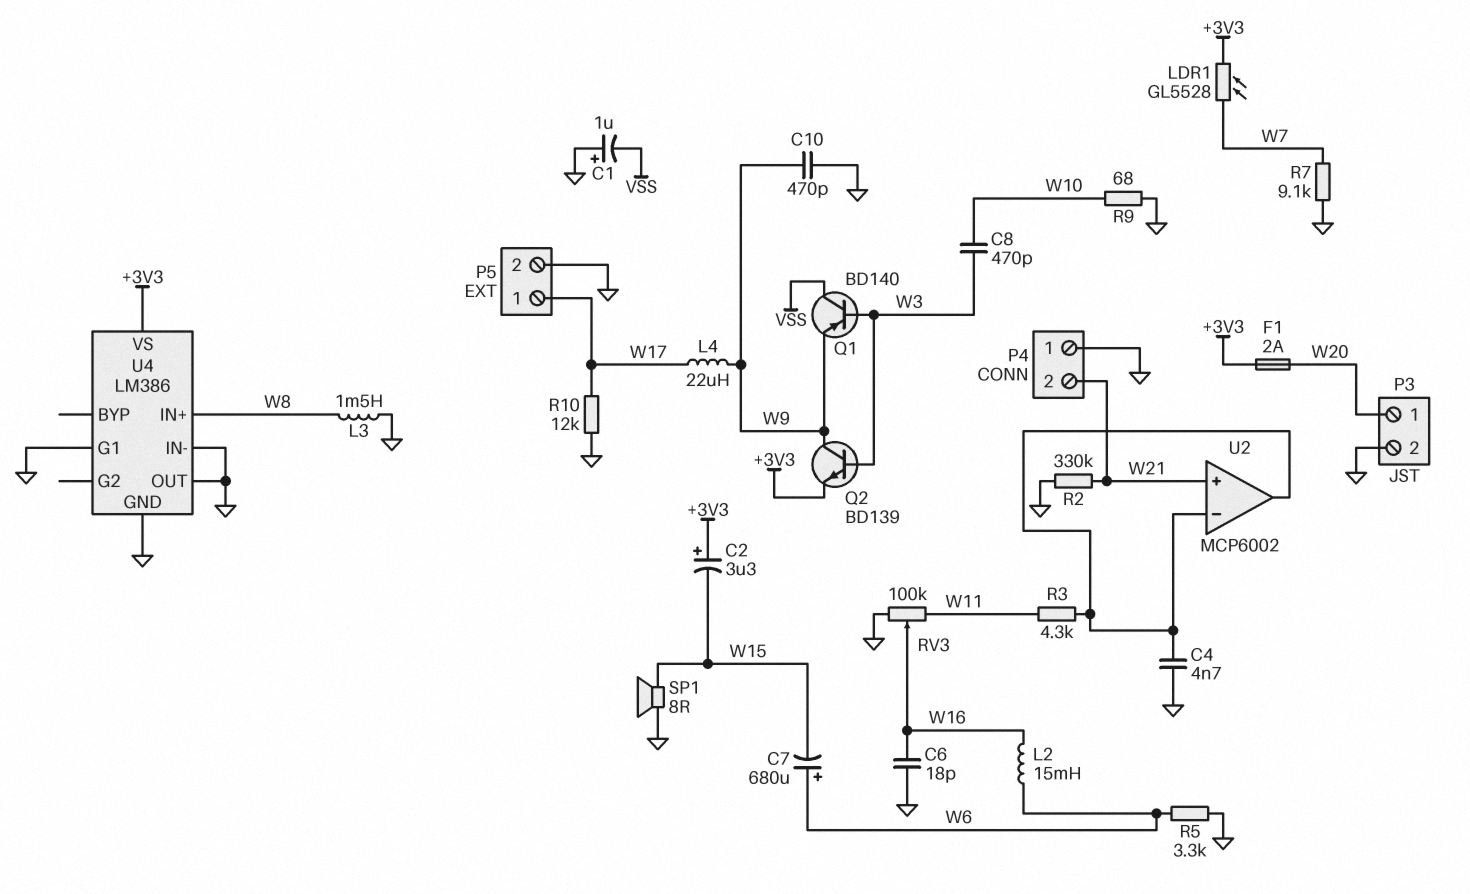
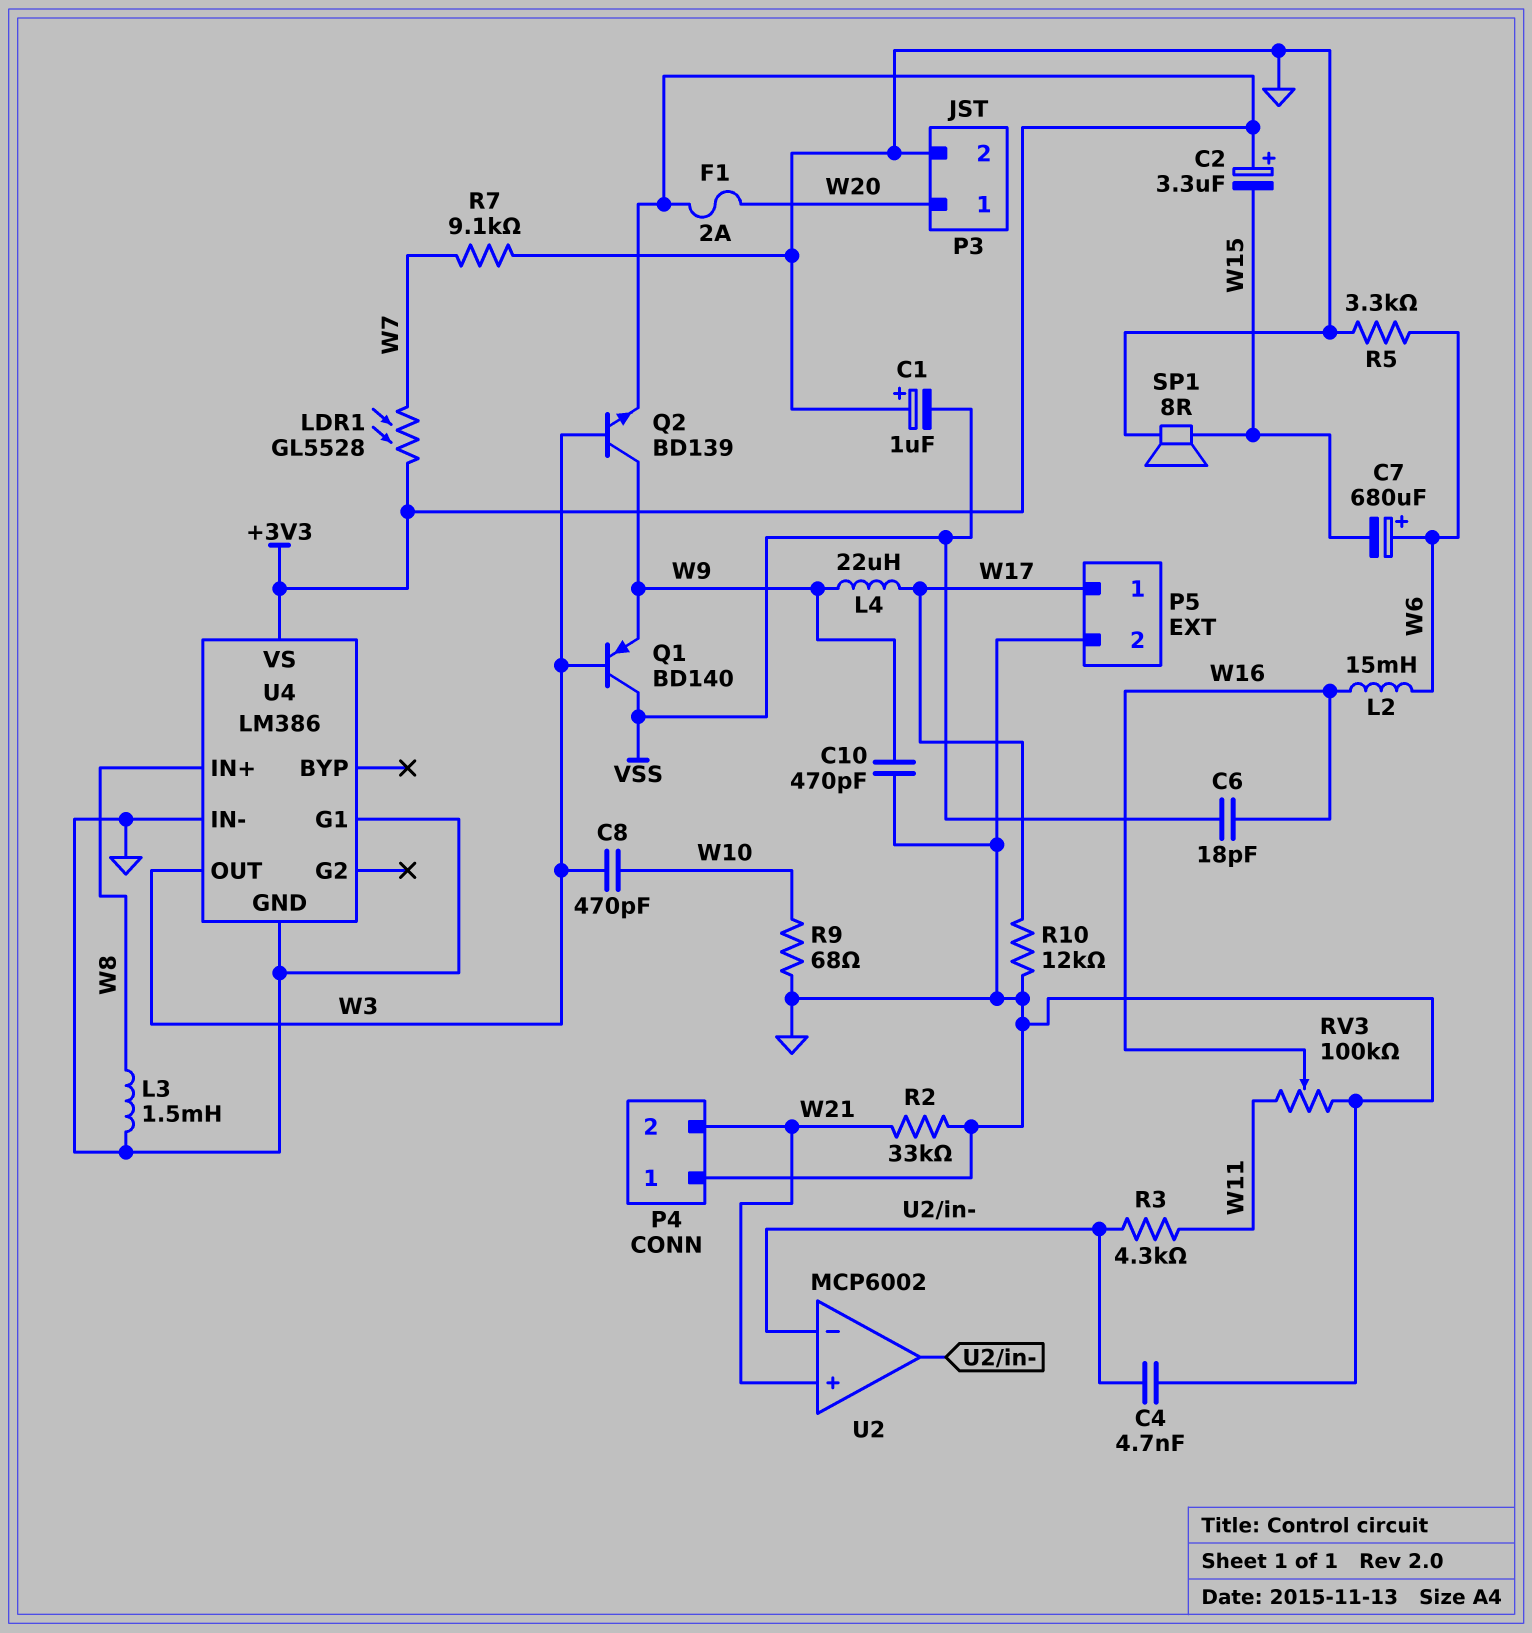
C6: 18pF (GND, W16) -> 18pF (VSS, W16)
R2: 330k (GND, W21) -> 33k (GND, W21)
U4 pin OUT: GND -> W3

